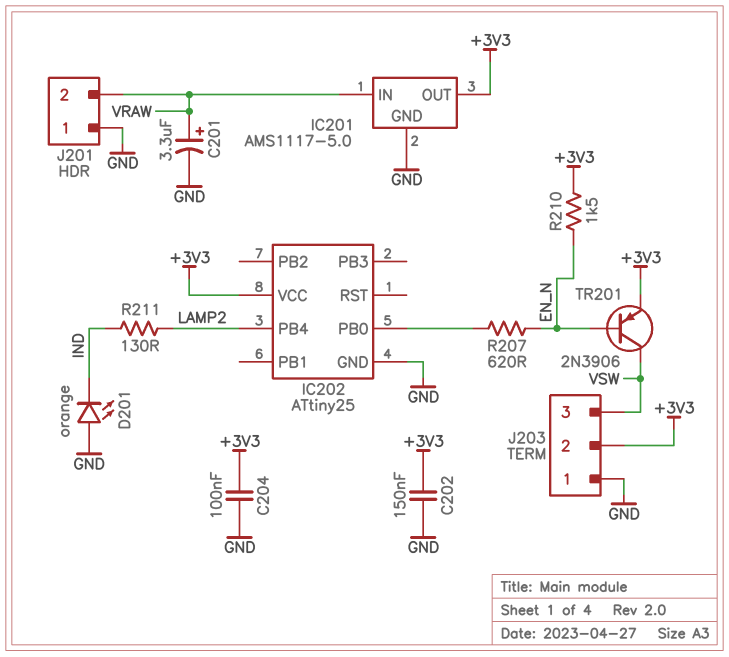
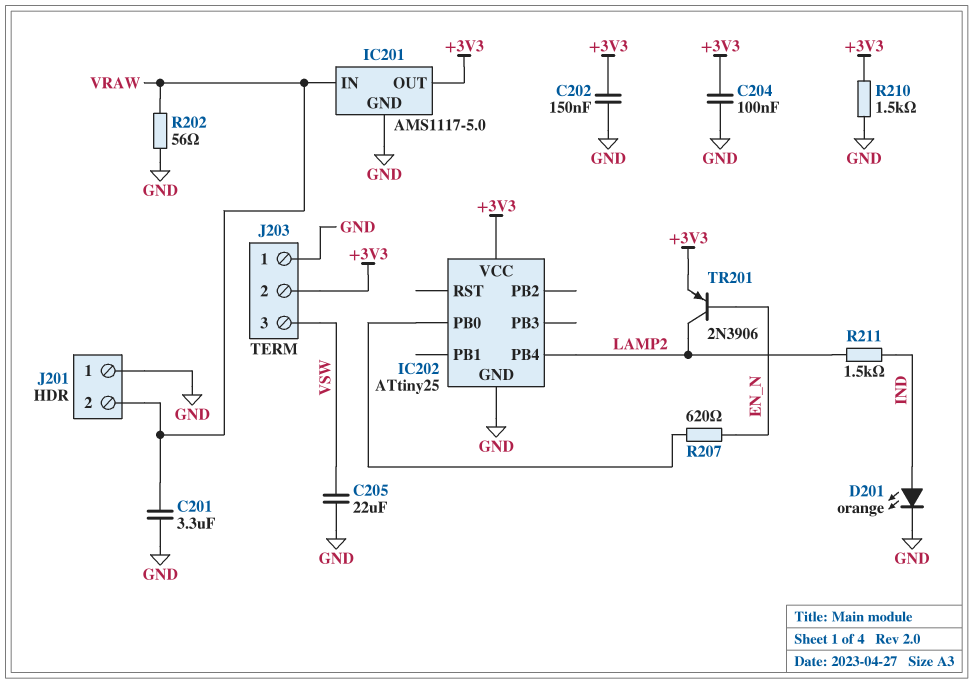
C201: 3.3uF (plus VRAW, minus GND) -> 3.3uF (GND, VRAW)
C205: none -> 22uF (GND, VSW)
D201: LED orange (A GND, K IND) -> LED orange (A IND, K GND)
R202: none -> 56 (GND, VRAW)
R210: 1.5k (+3V3, EN_N) -> 1.5k (+3V3, GND)
R211: 130 (IND, LAMP2) -> 1.5k (IND, LAMP2)
TR201: PNP 2N3906 (B EN_N, C VSW, E +3V3) -> PNP 2N3906 (B EN_N, C LAMP2, E +3V3)

